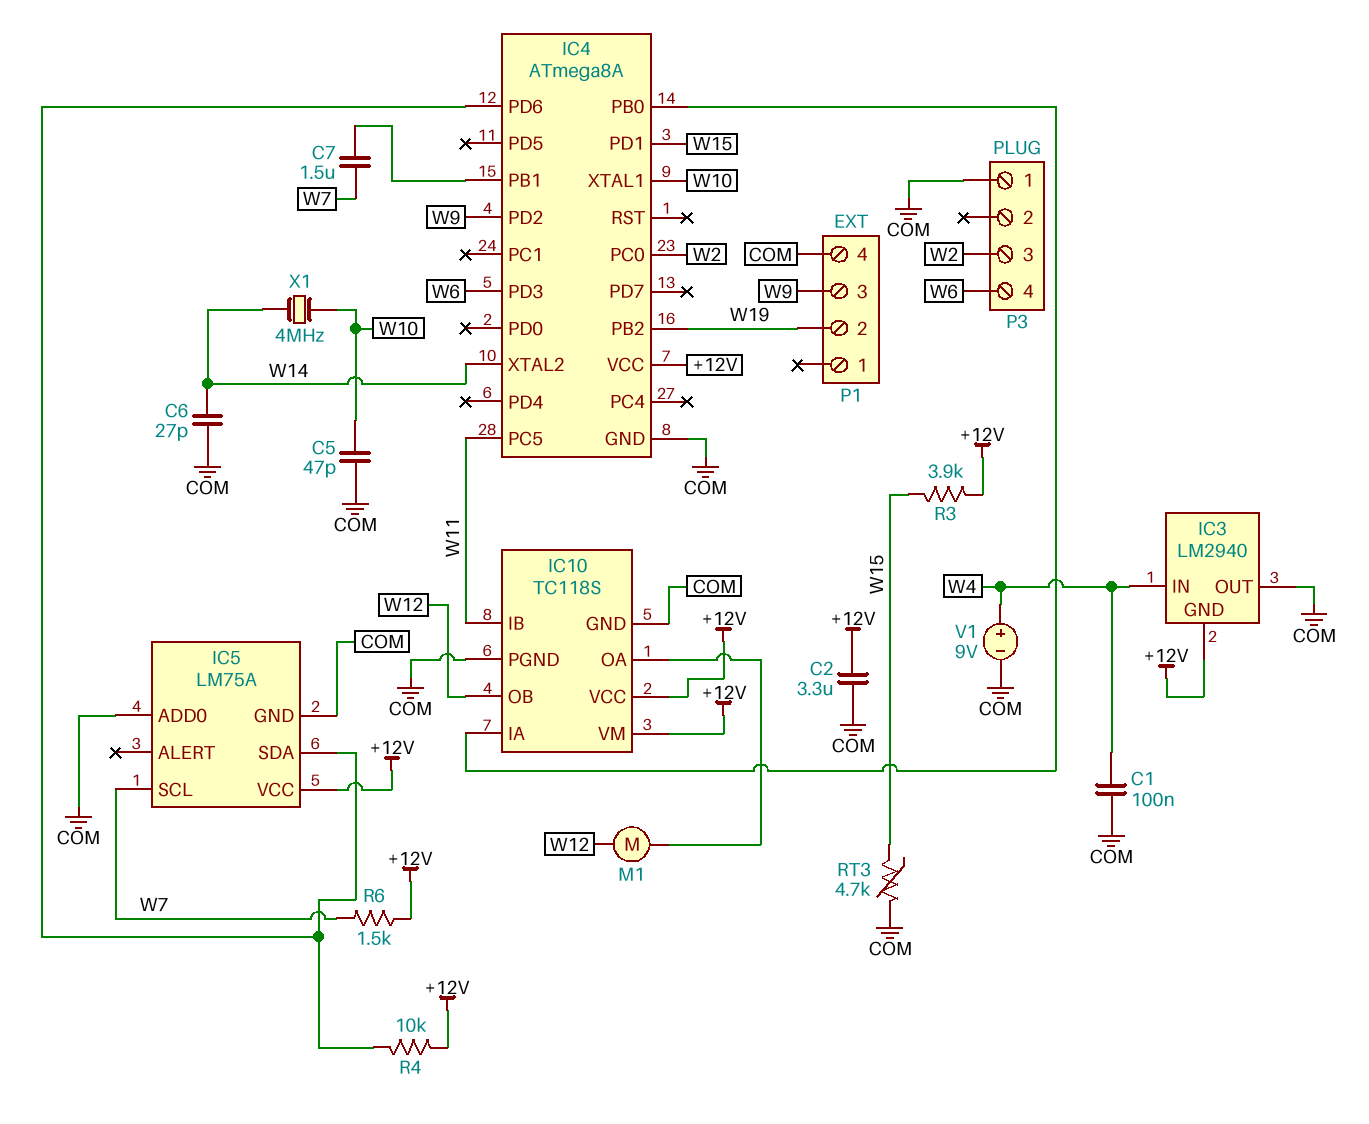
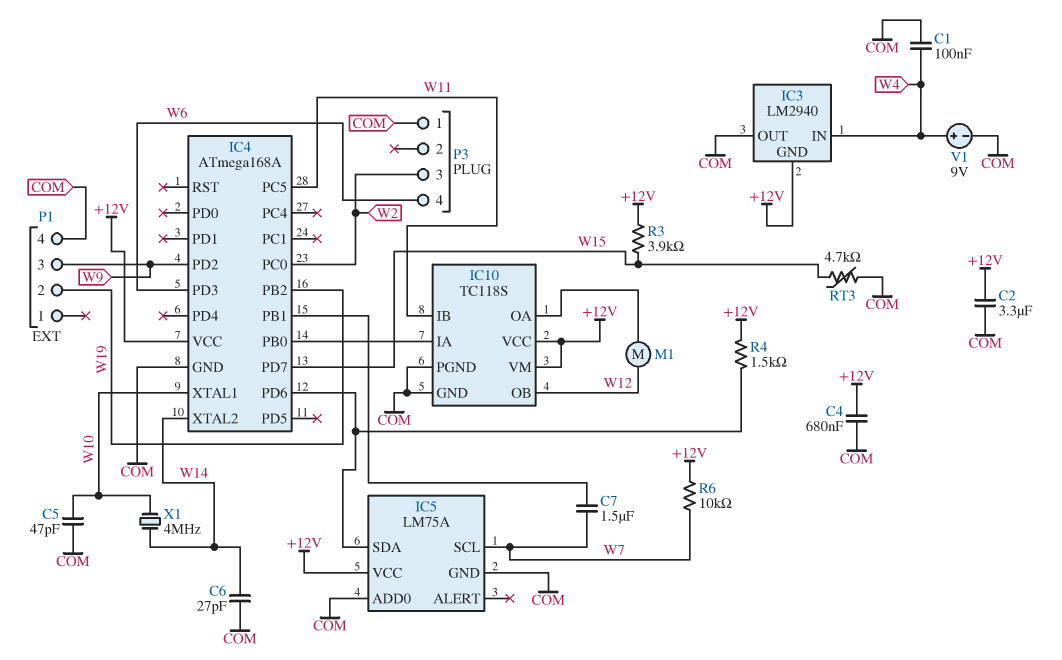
C4: none -> 680nF (+12V, COM)
IC4: ATmega8A -> ATmega168A
IC4 pin PD1: W15 -> none
IC4 pin PD7: none -> W15
R4: 10k (+12V, IC4/PD6) -> 1.5k (+12V, IC4/PD6)
R6: 1.5k (+12V, W7) -> 10k (+12V, W7)

